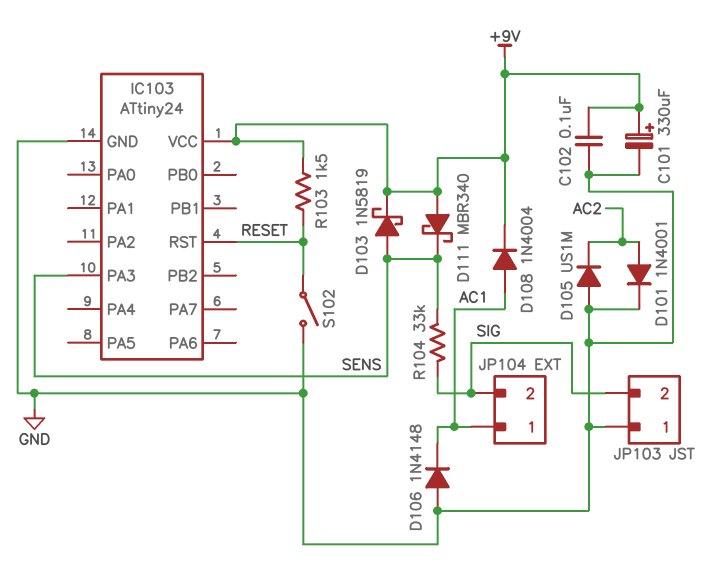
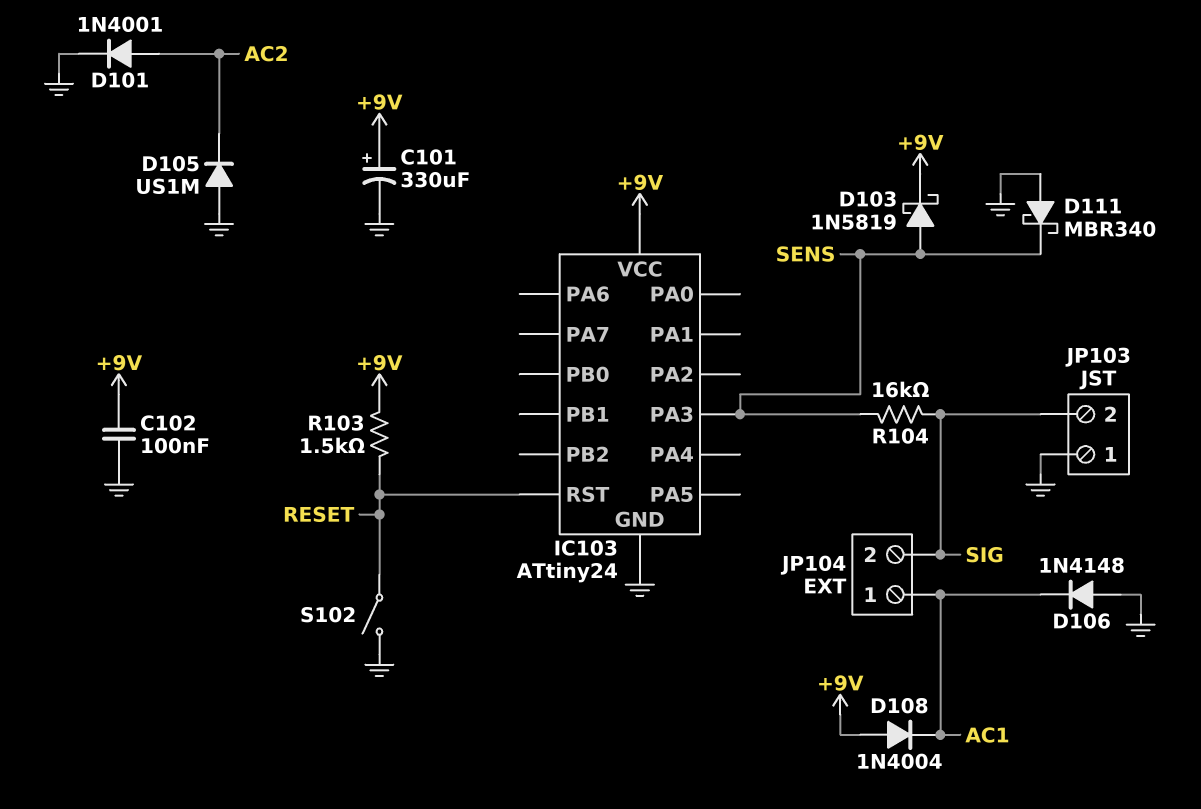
D108: diode 1N4004 (A AC1, K +9V) -> diode 1N4004 (A +9V, K AC1)
D111: schottky MBR340 (A +9V, K SENS) -> schottky MBR340 (A GND, K SENS)
R104: 33k (SENS, SIG) -> 16k (SENS, SIG)

